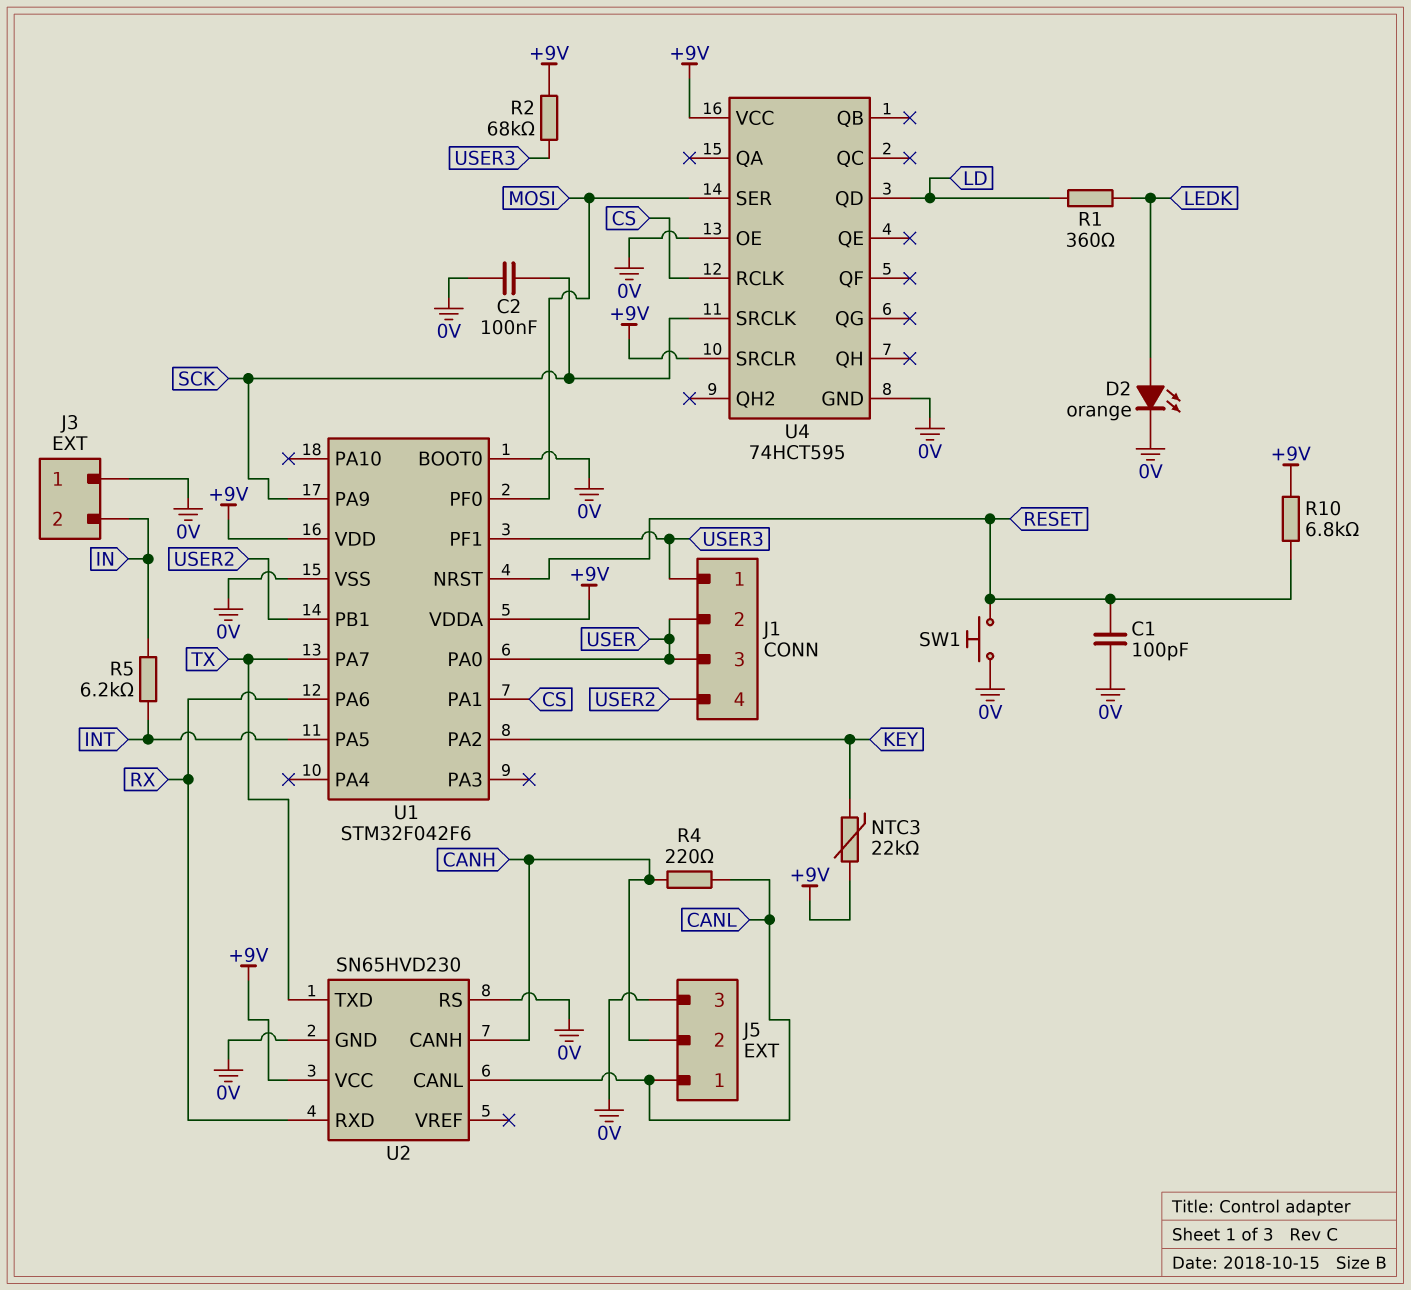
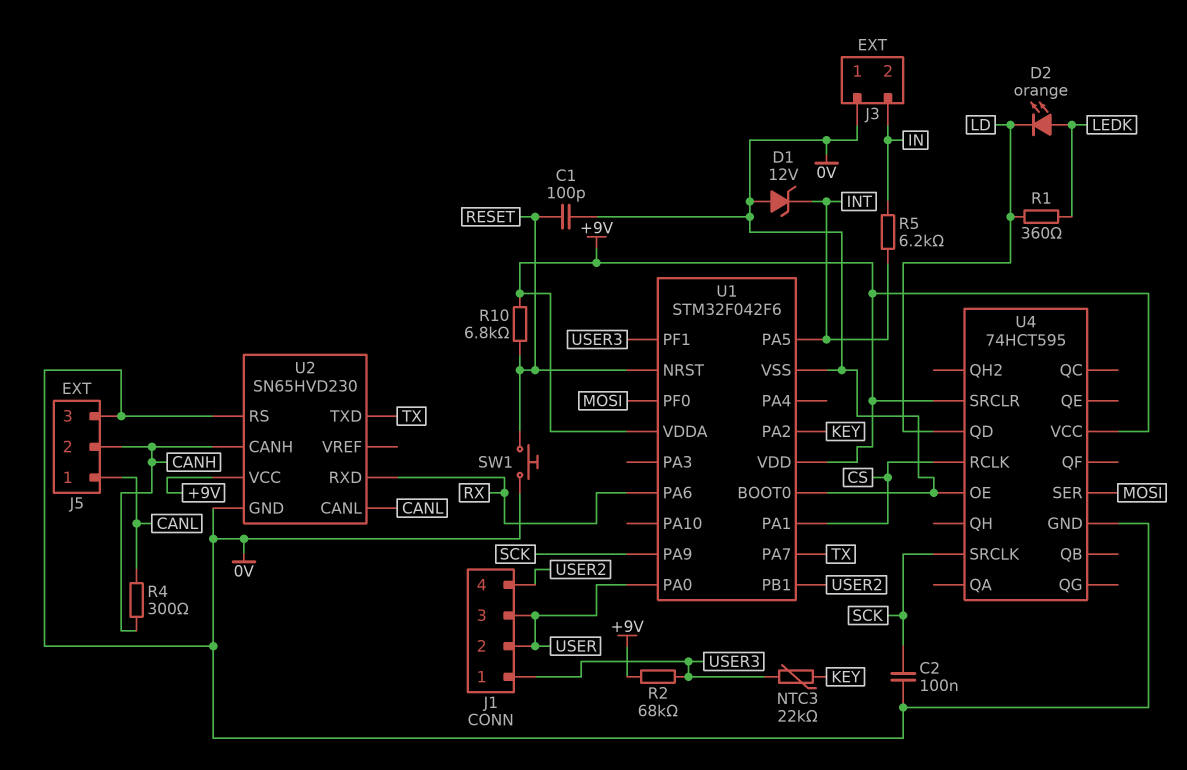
D1: none -> zener 12V (A 0V, K INT)
D2: LED orange (A LEDK, K 0V) -> LED orange (A LEDK, K LD)
NTC3: 22k (+9V, KEY) -> 22k (KEY, USER3)
R4: 220 (CANH, CANL) -> 300 (CANH, CANL)

